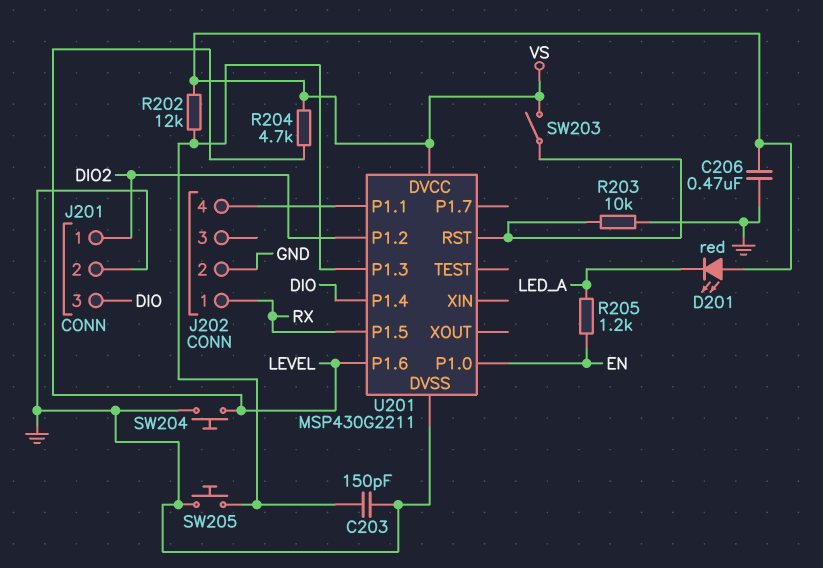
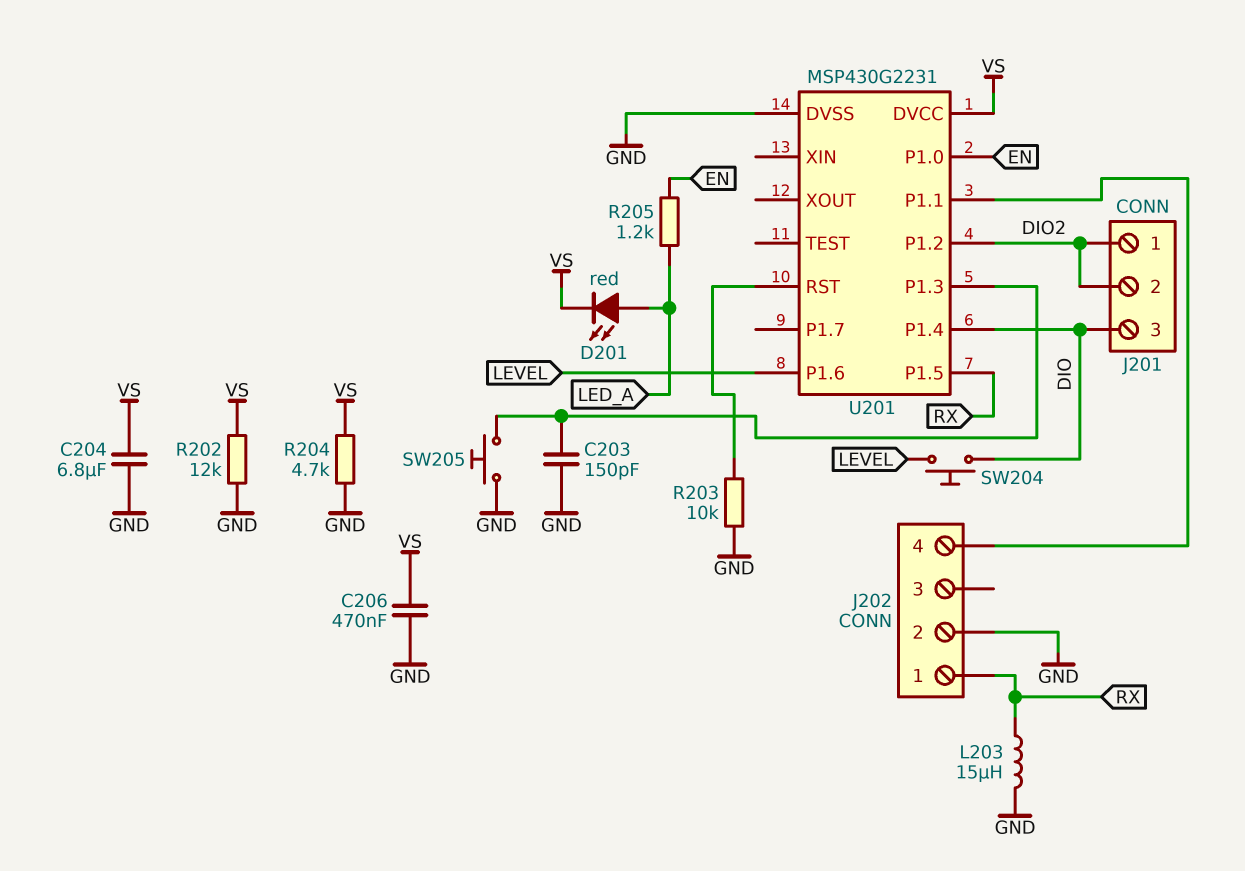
C204: none -> 6.8uF (GND, VS)
D201: LED red (A VS, K LED_A) -> LED red (A LED_A, K VS)
J201 pin 2: GND -> DIO2
L203: none -> 15uH (GND, RX)
R202: 12k (U201/P1.3, VS) -> 12k (GND, VS)
R204: 4.7k (LEVEL, VS) -> 4.7k (GND, VS)
SW203: switch (U201/RST, VS) -> none
SW204: button (GND, LEVEL) -> button (DIO, LEVEL)
U201: MSP430G2211 -> MSP430G2231

